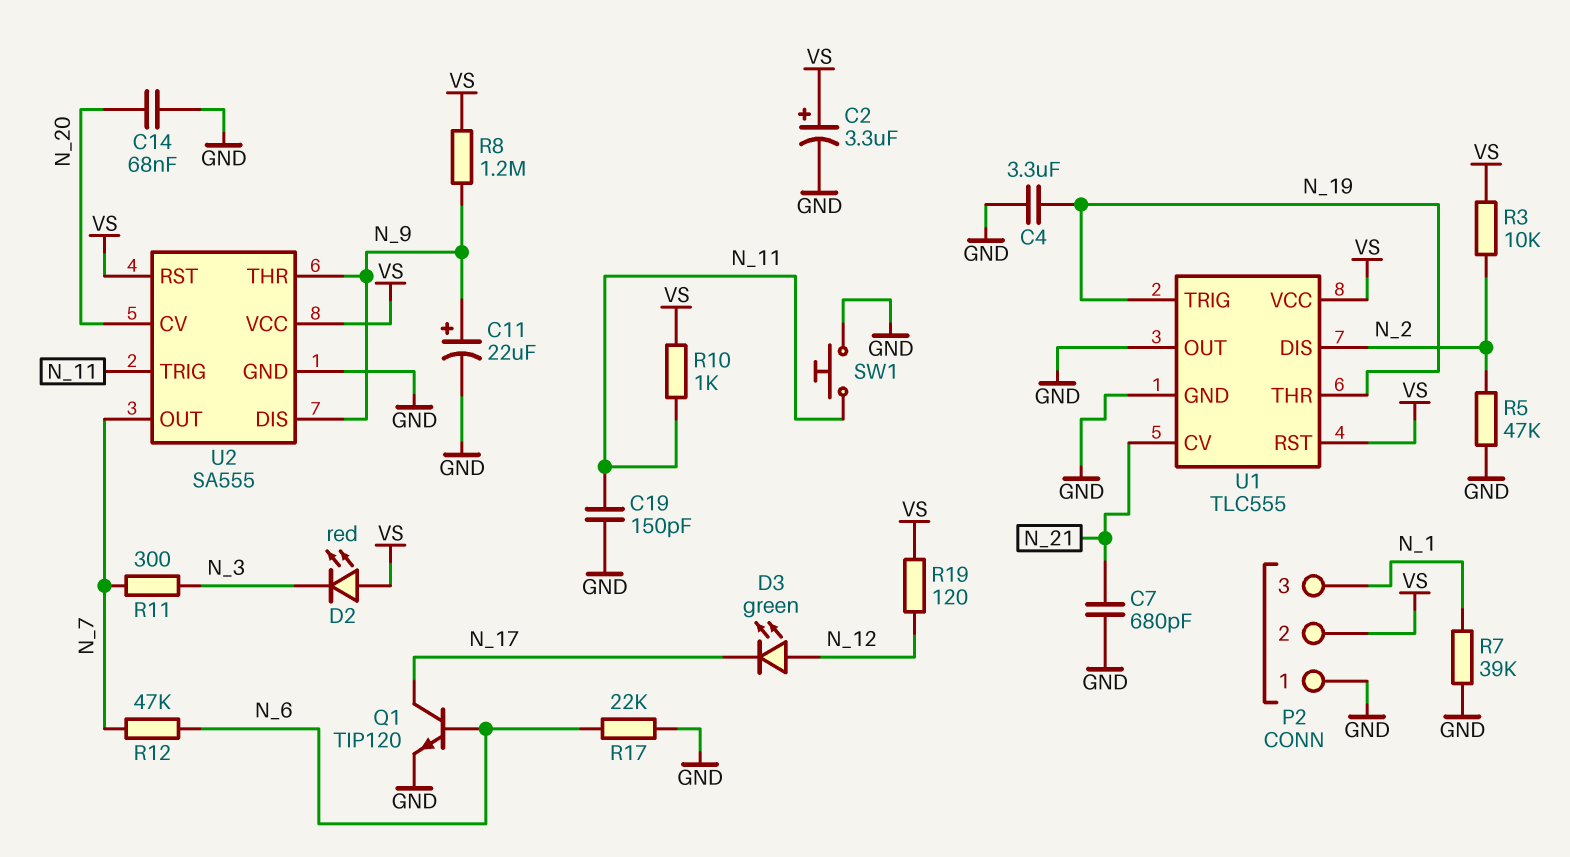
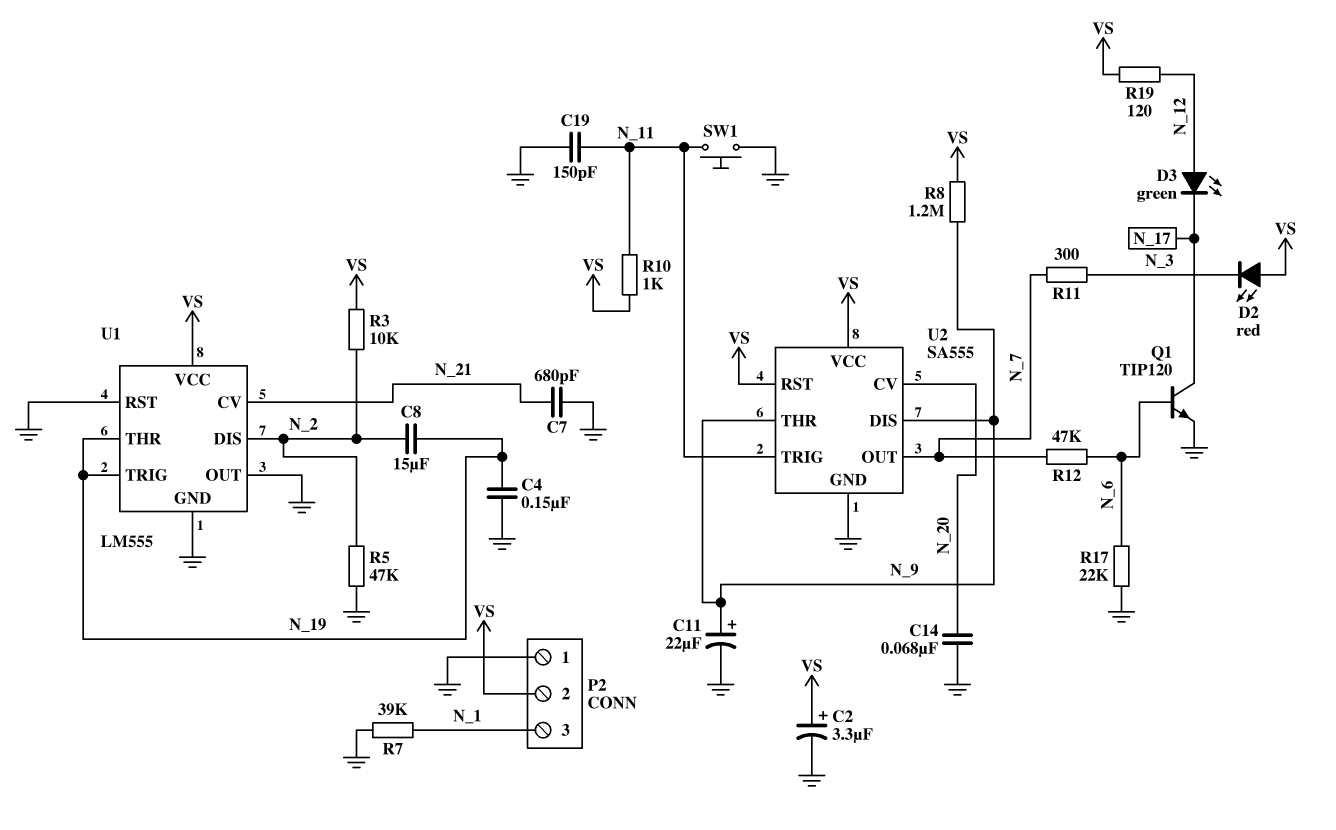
C4: 3.3uF (GND, N_19) -> 150nF (GND, N_19)
C8: none -> 15uF (N_2, N_19)
U1: TLC555 -> LM555
U1 pin RST: VS -> GND

